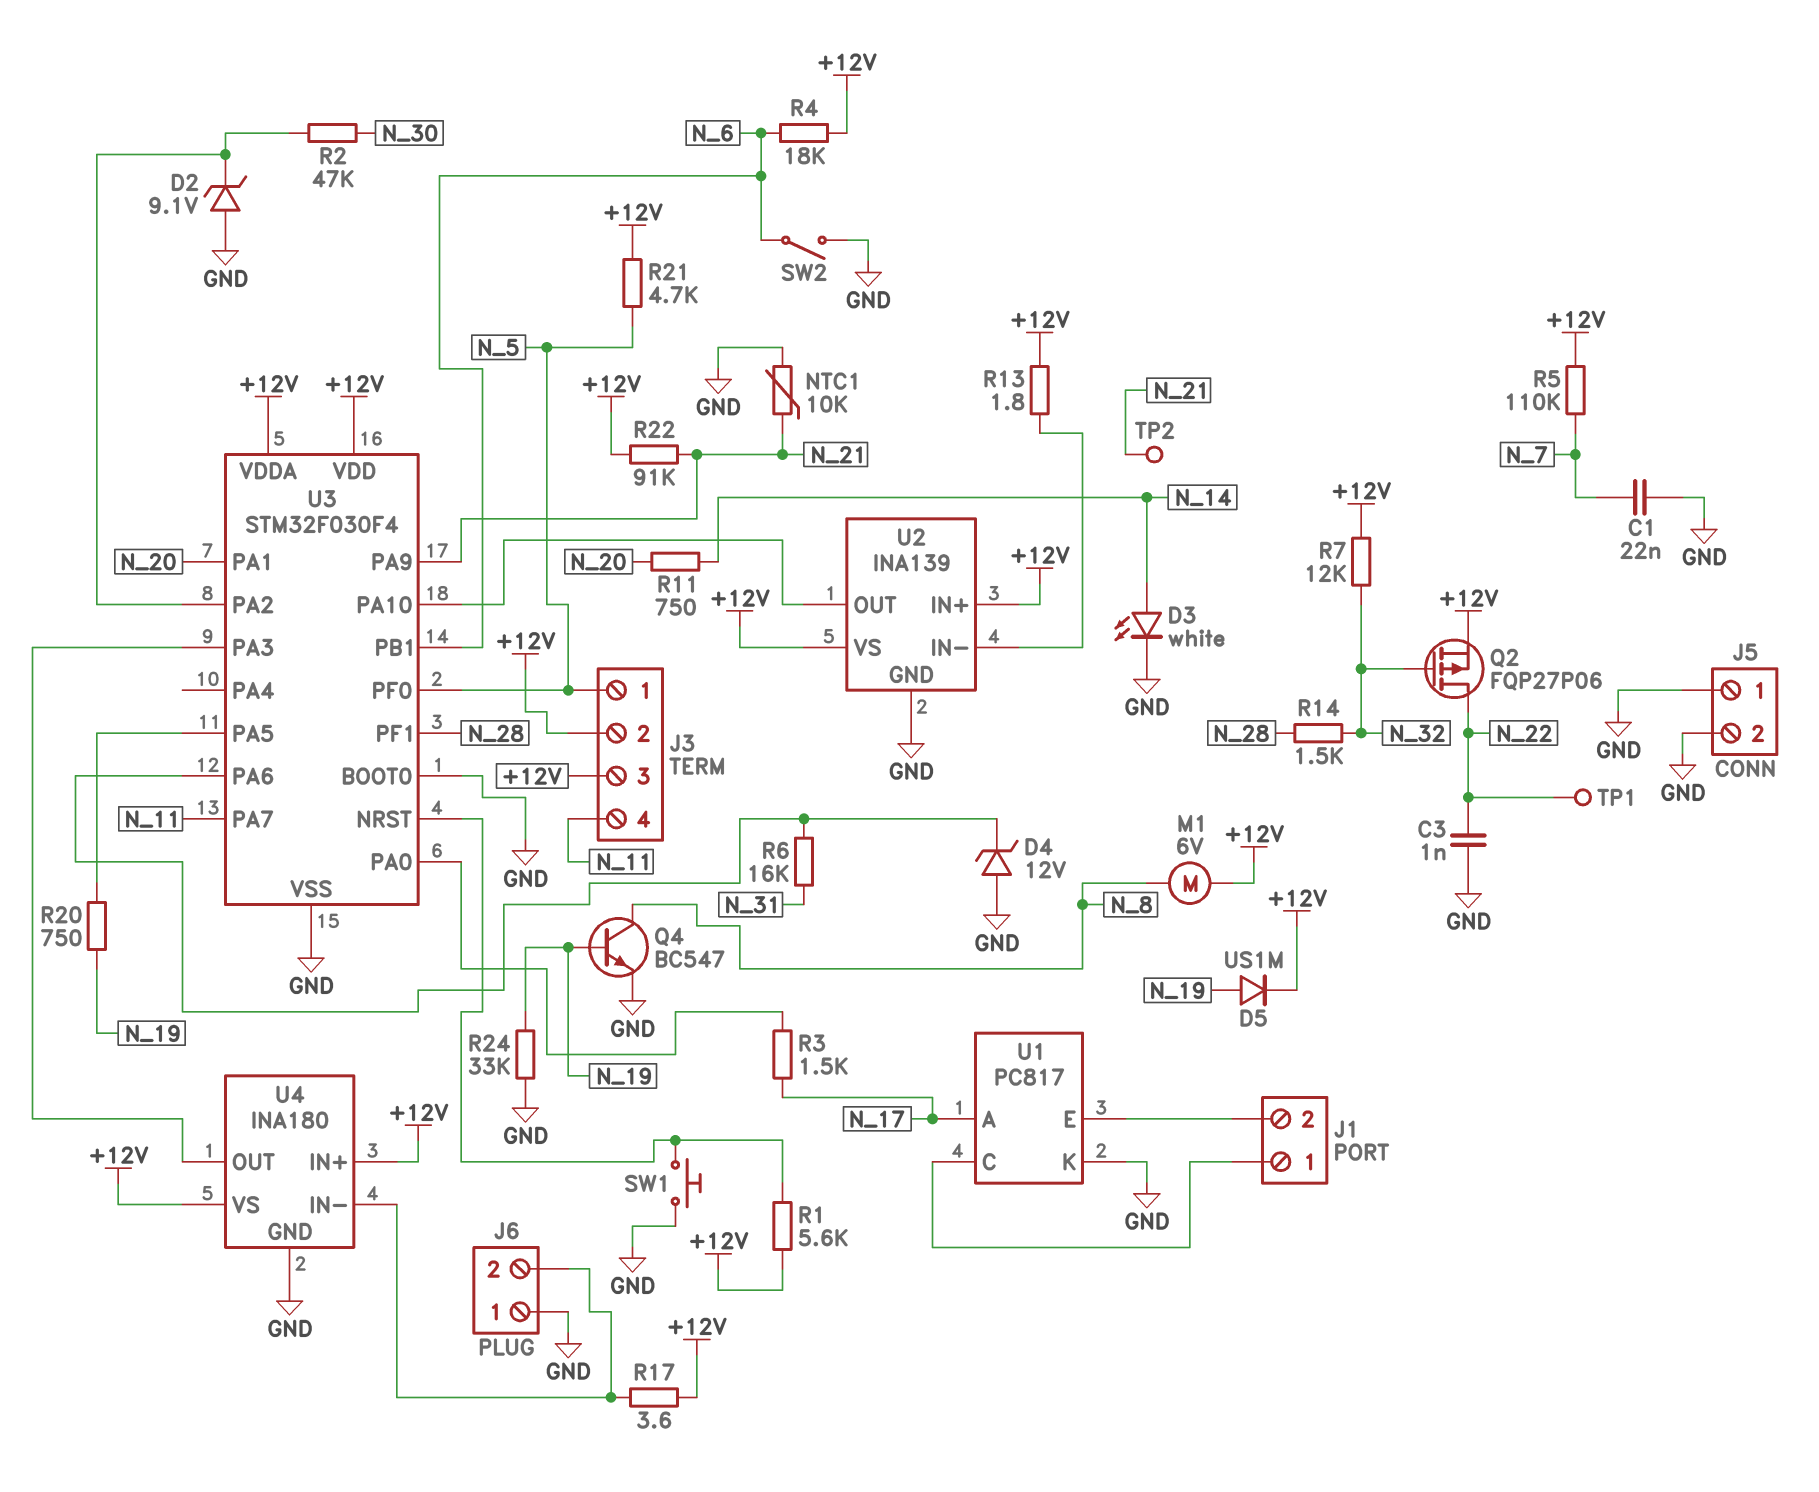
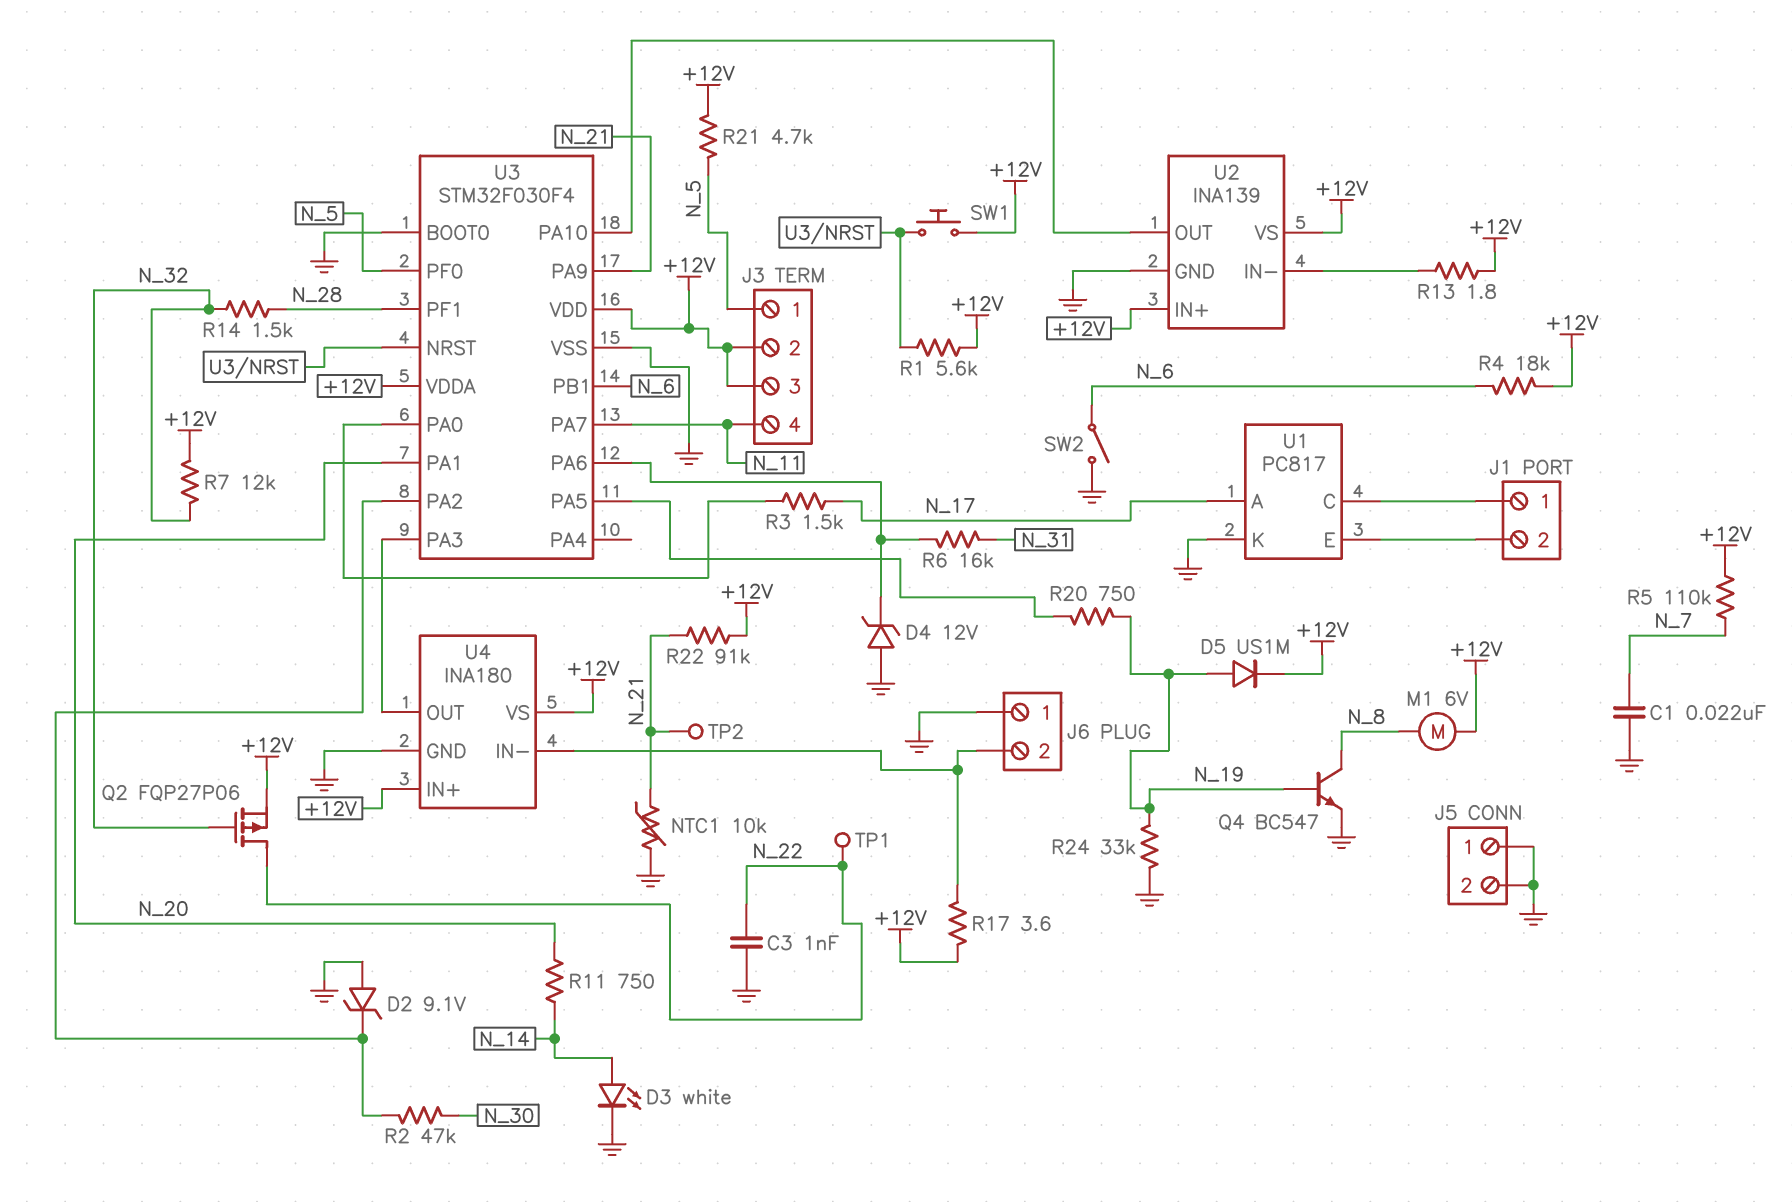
SW1: button (GND, U3/NRST) -> button (+12V, U3/NRST)

